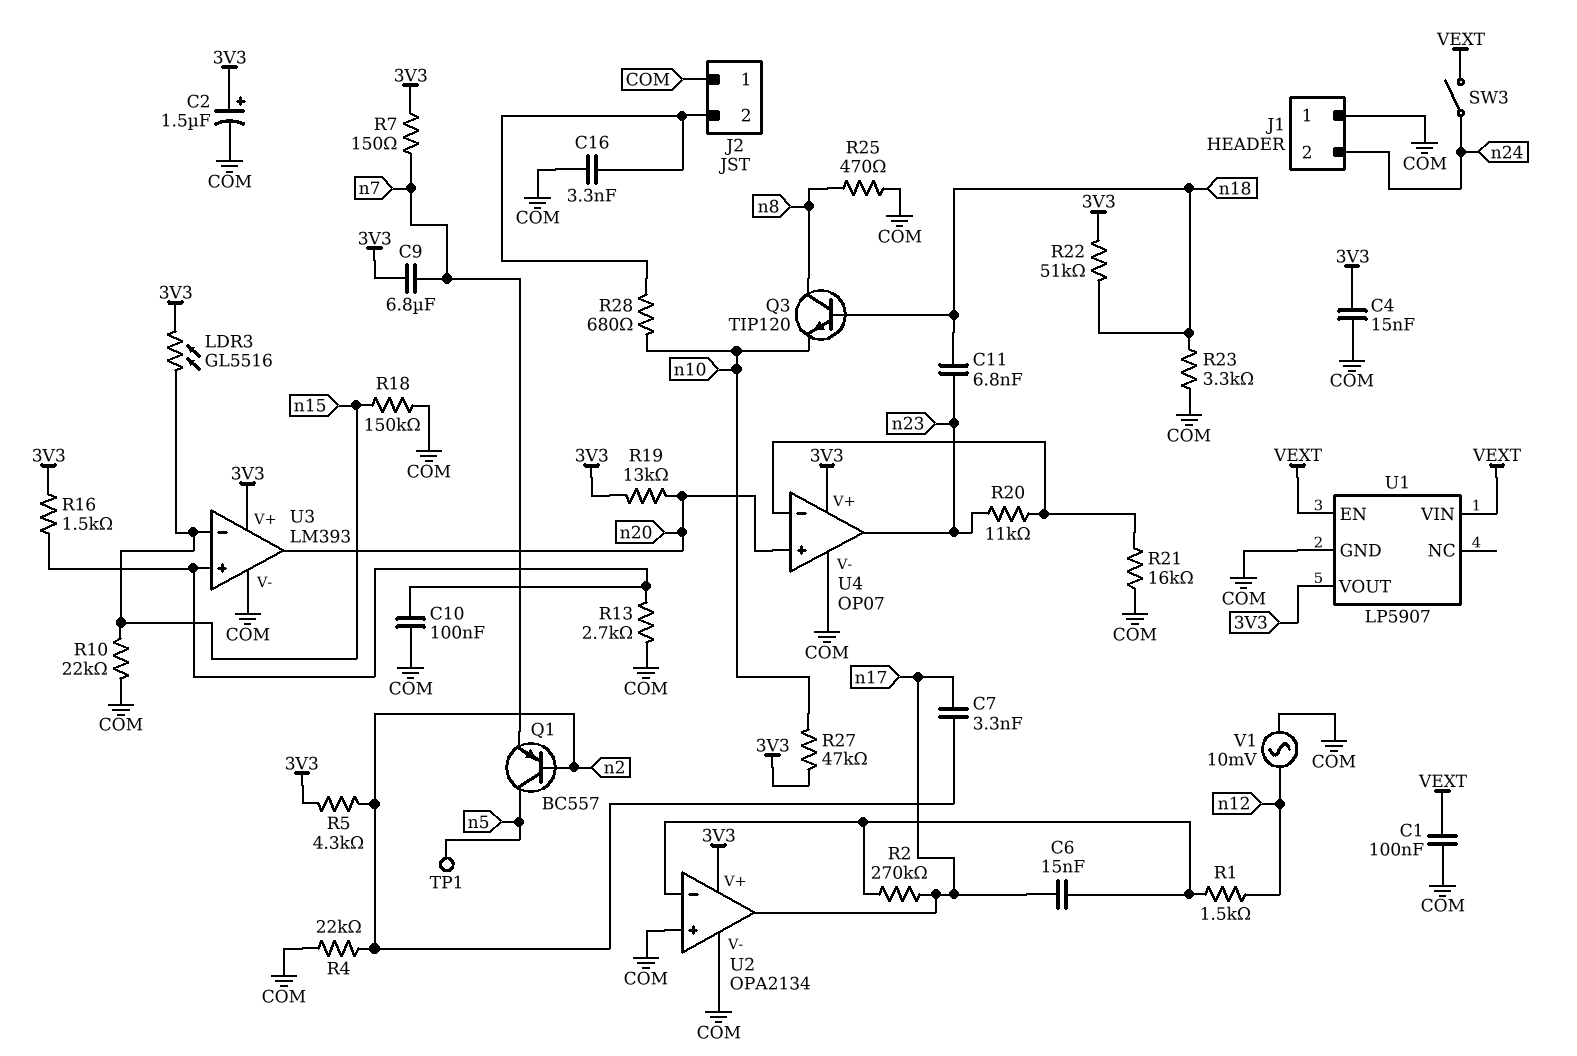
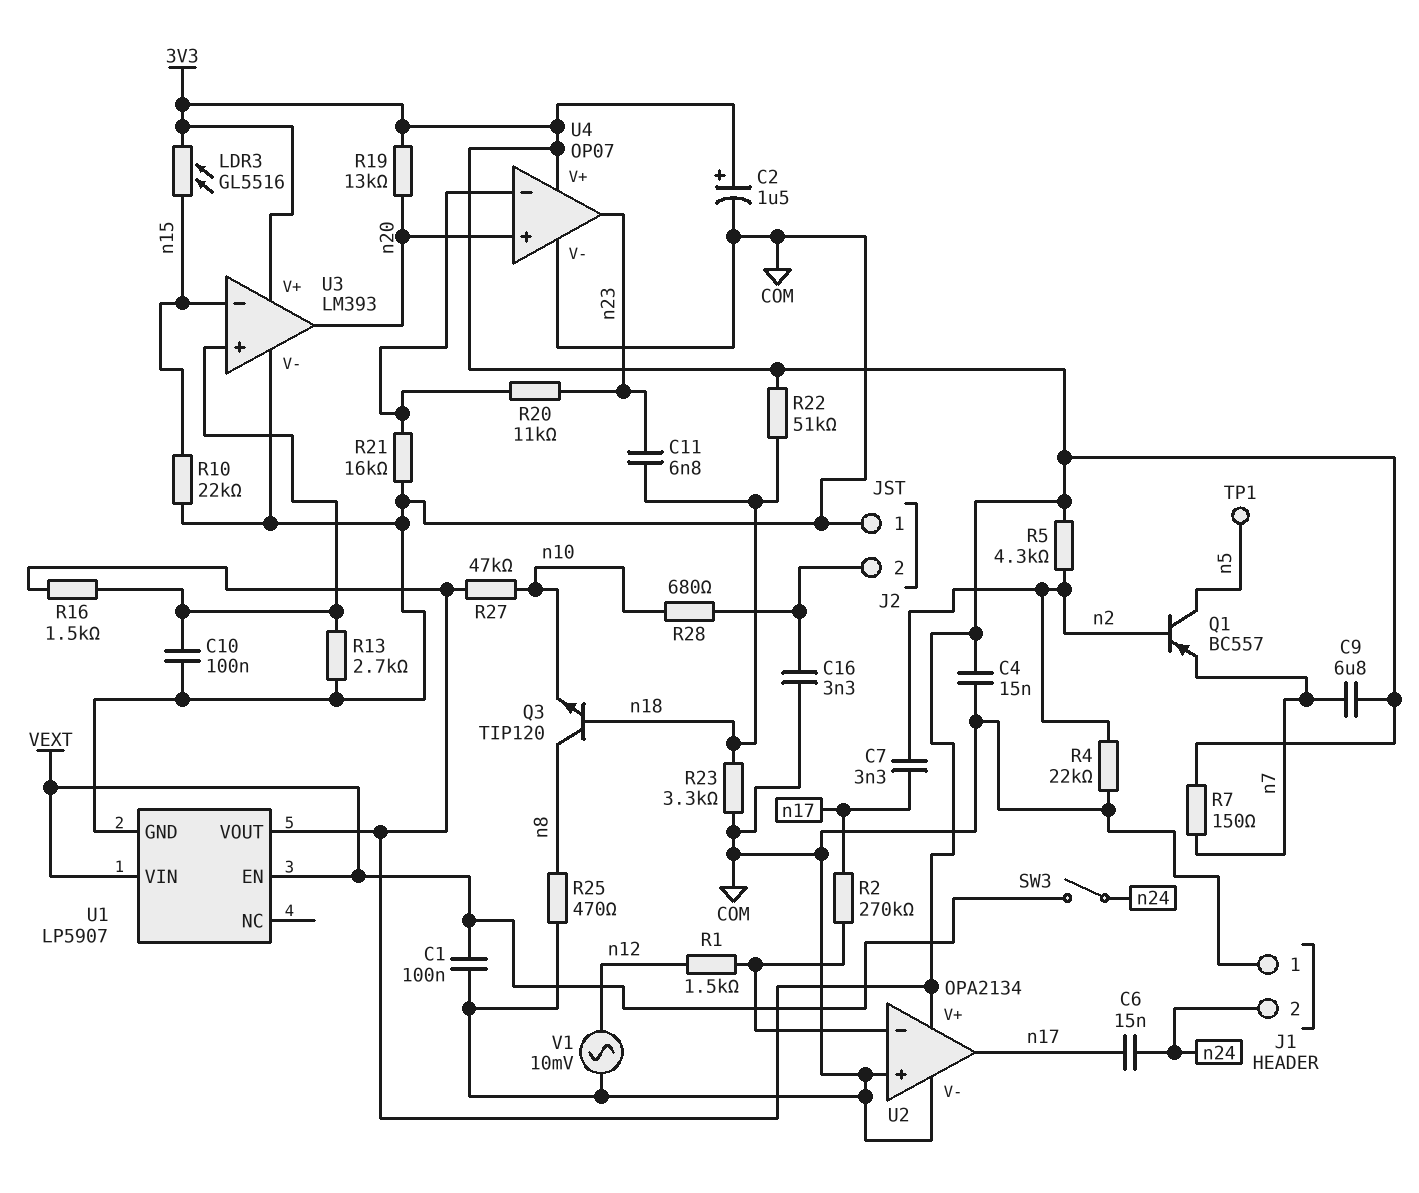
C6: 15nF (U2/in-, n17) -> 15nF (n17, n24)
R18: 150k (COM, n15) -> none

